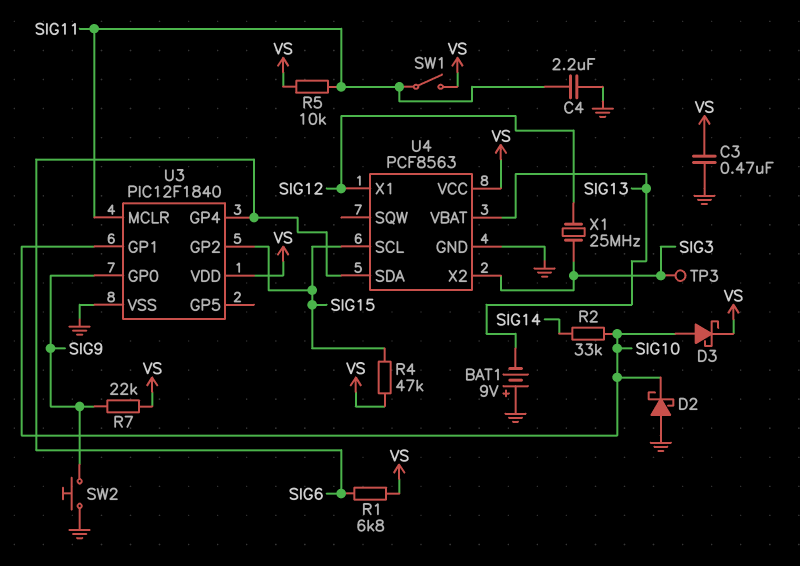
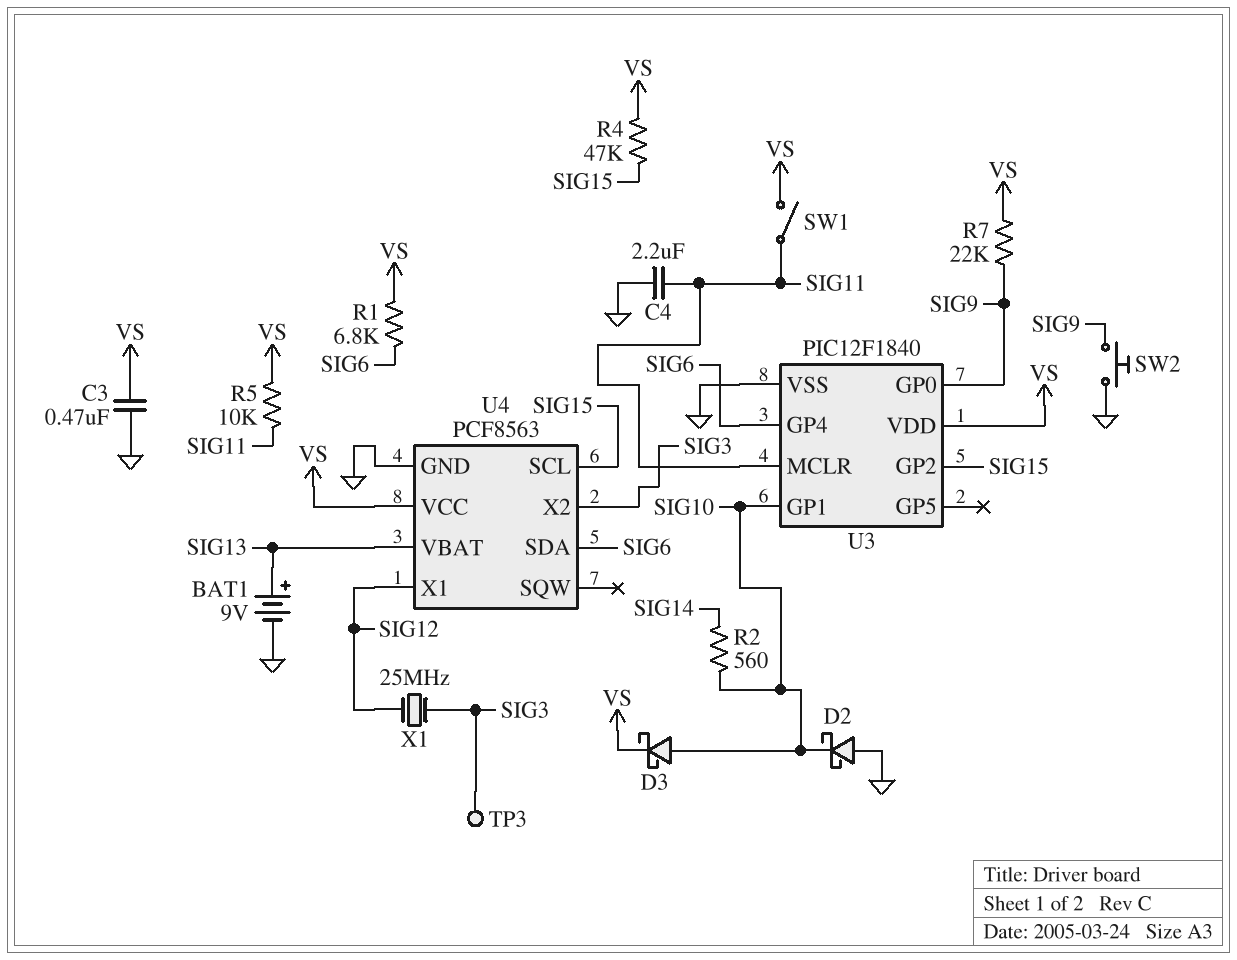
BAT1: 9V (plus GND, minus SIG13) -> 9V (plus SIG13, minus GND)
R2: 33k (SIG10, SIG14) -> 560 (SIG10, SIG14)

